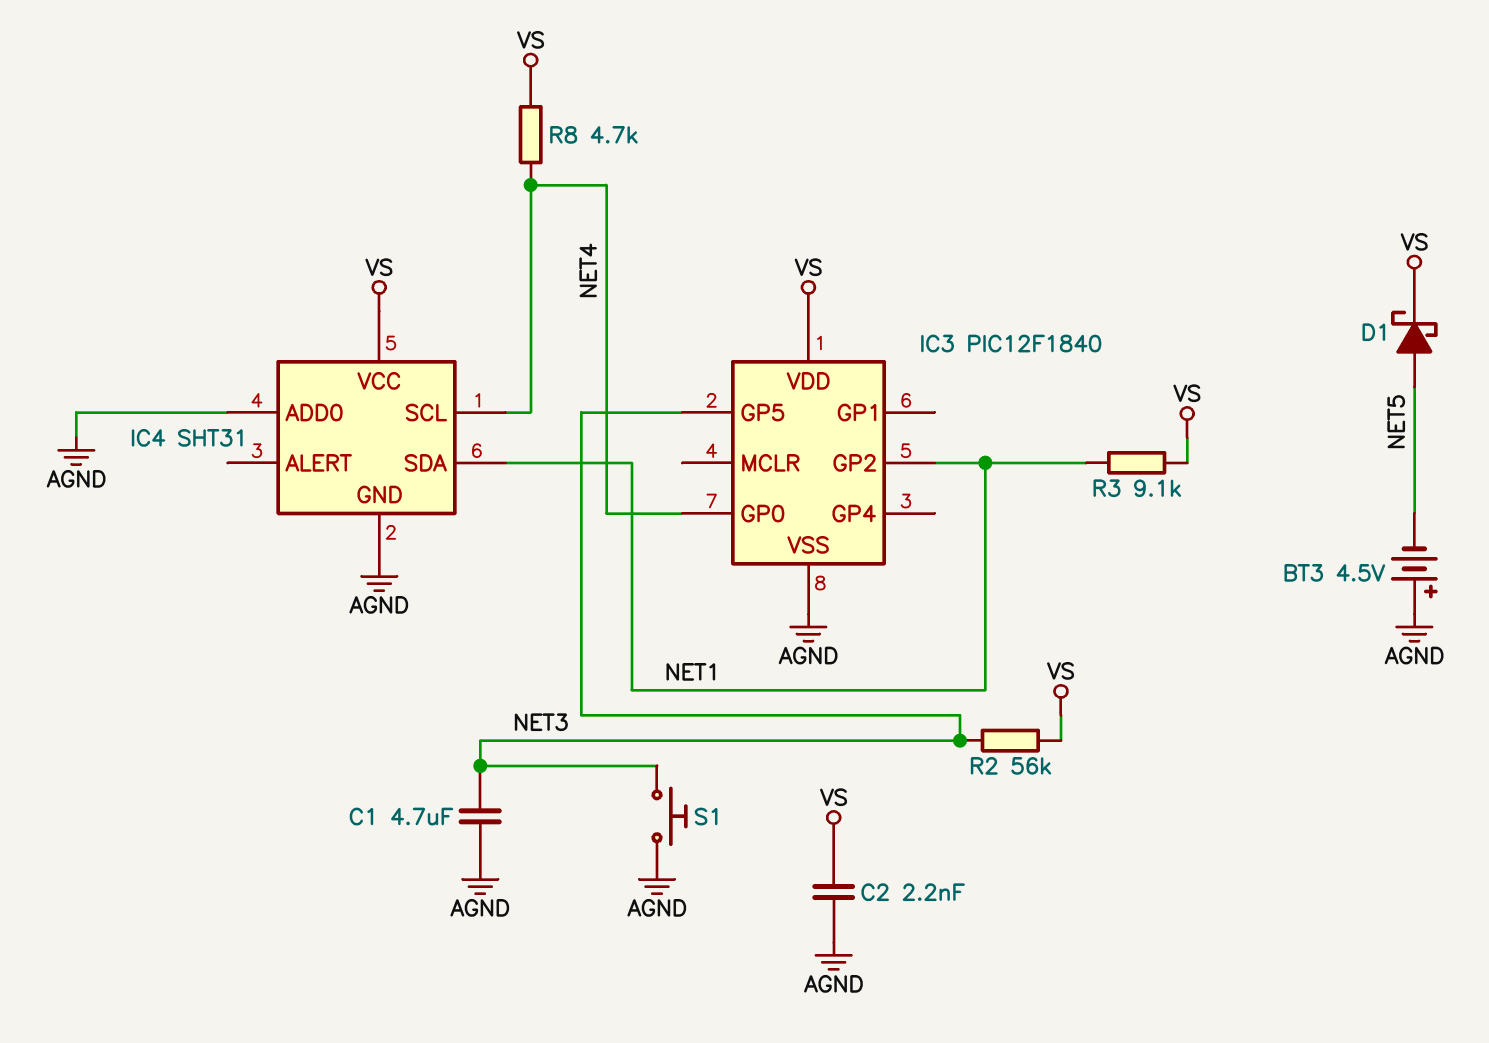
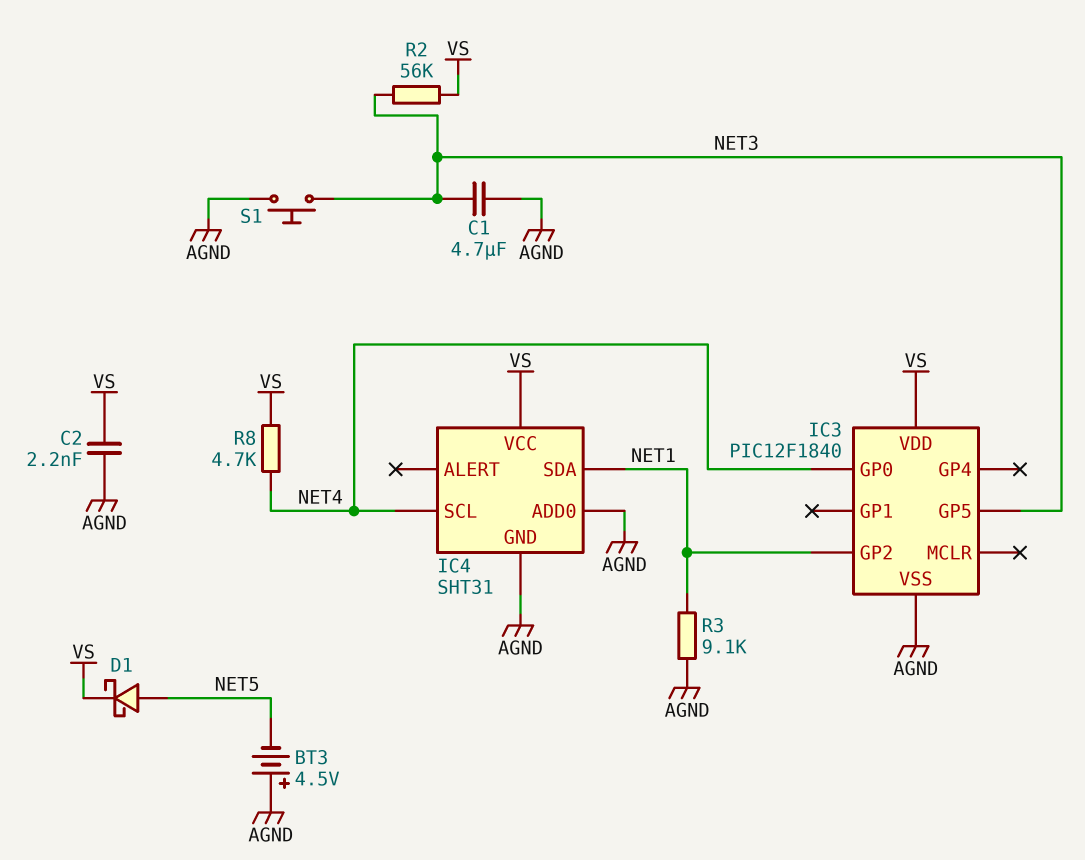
R3: 9.1k (NET1, VS) -> 9.1k (AGND, NET1)

